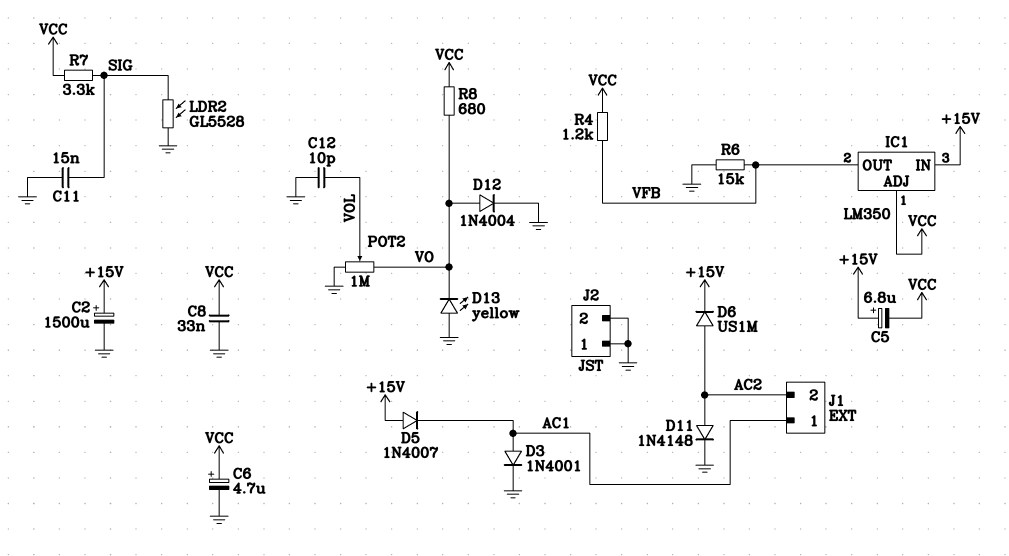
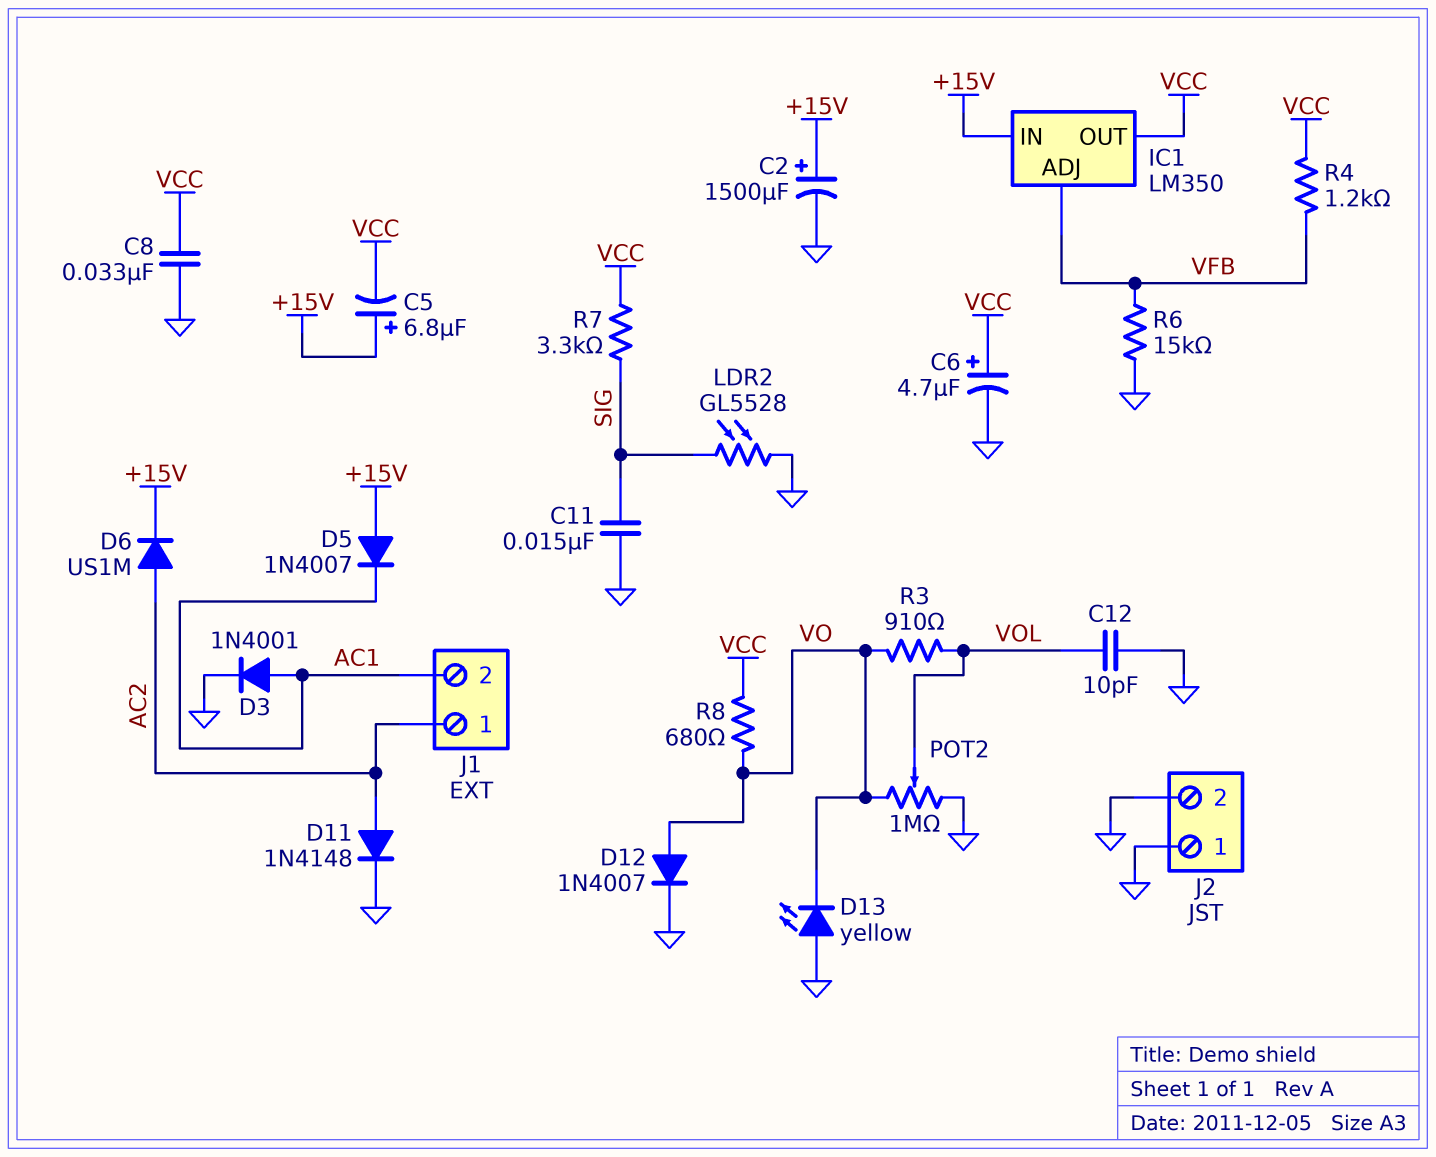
D12: diode 1N4004 (A VO, K GND) -> diode 1N4007 (A VO, K GND)
IC1 pin ADJ: VCC -> VFB
IC1 pin OUT: VFB -> VCC
J1 pin 1: AC1 -> AC2
J1 pin 2: AC2 -> AC1
R3: none -> 910 (VO, VOL)

